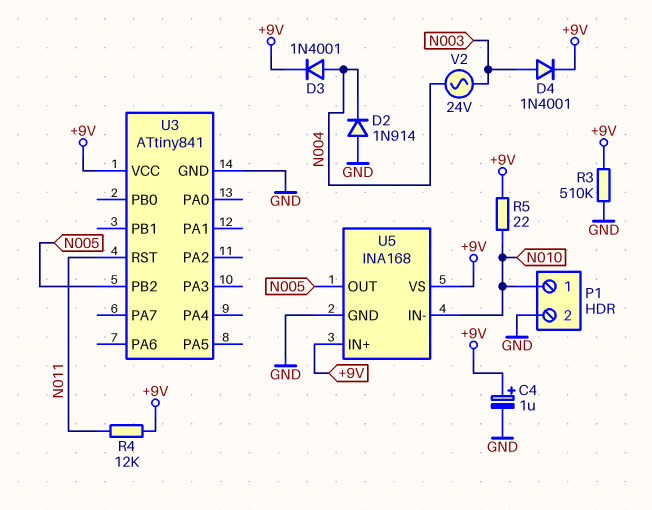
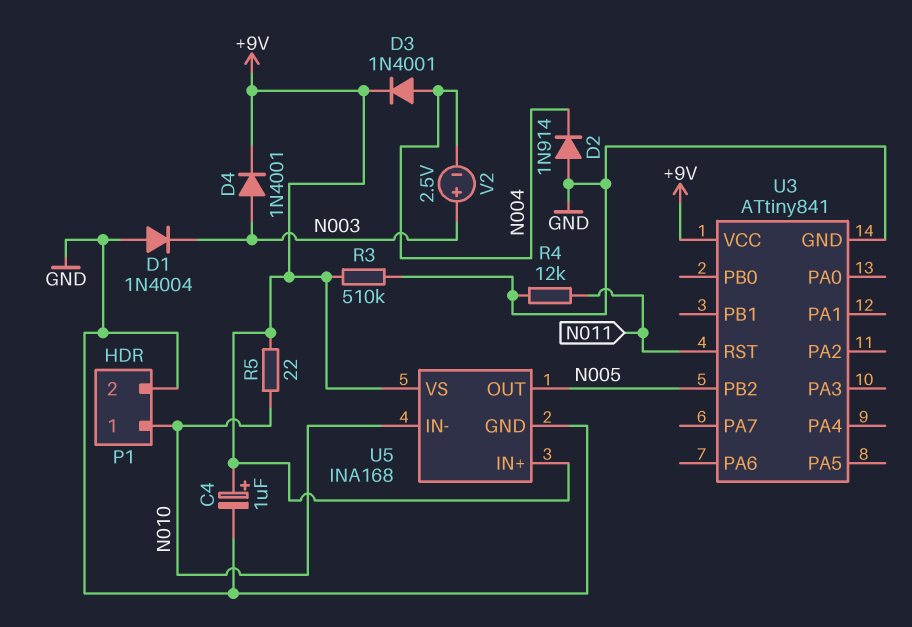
D1: none -> diode 1N4004 (A GND, K N003)
R4: 12k (+9V, N011) -> 12k (GND, N011)
V2: AC 24V (N003, N004) -> 2.5V (plus N003, minus N004)

